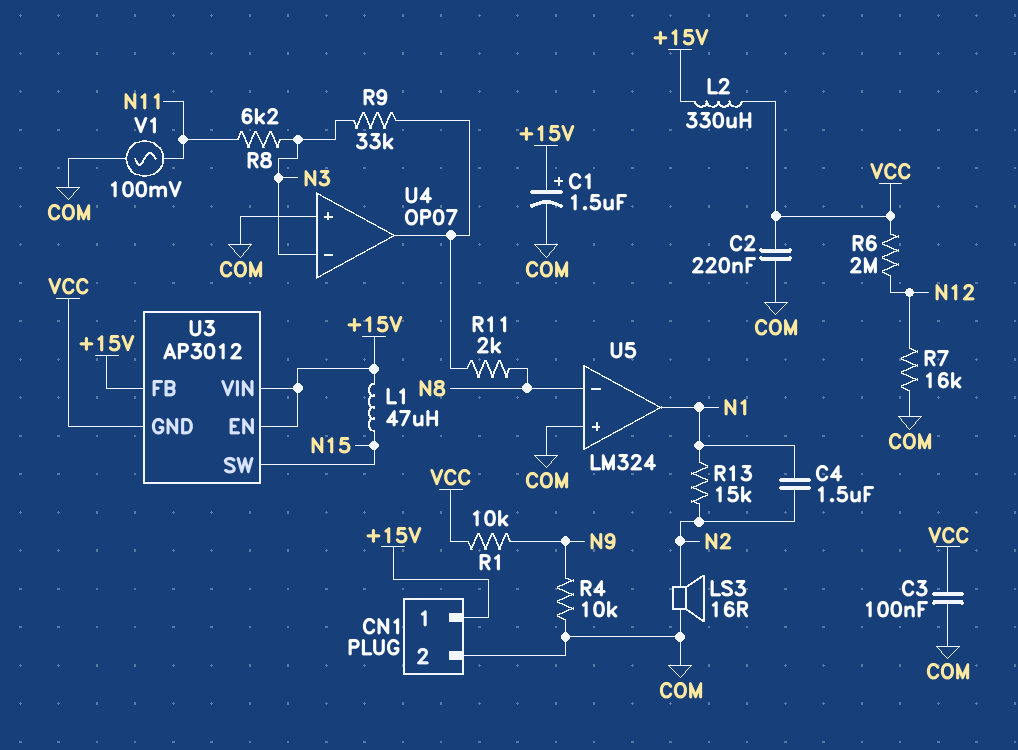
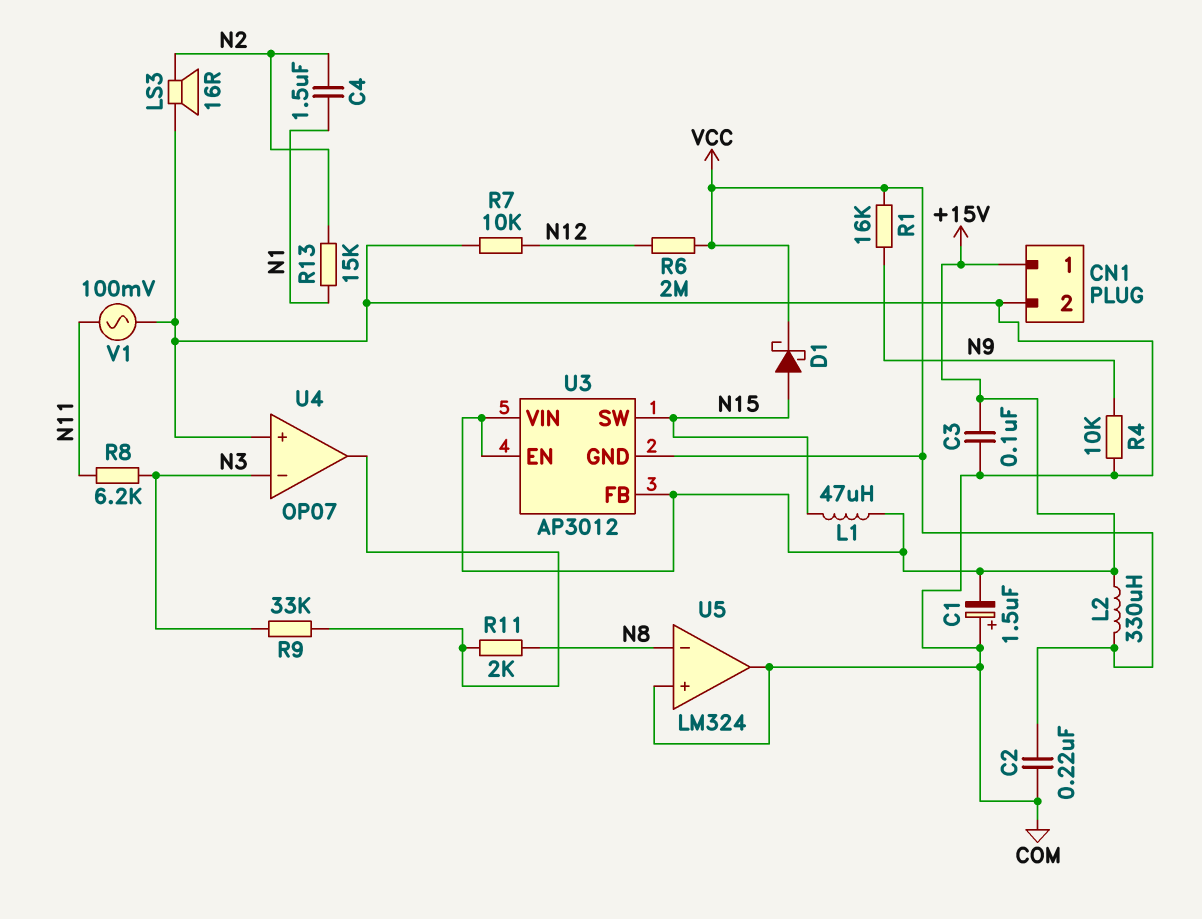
C1: 1.5uF (plus +15V, minus COM) -> 1.5uF (plus COM, minus +15V)
C3: 100nF (COM, VCC) -> 100nF (+15V, COM)
D1: none -> schottky (A N15, K VCC)
R1: 10k (N9, VCC) -> 16k (N9, VCC)
R7: 16k (COM, N12) -> 10k (COM, N12)
U5 pin out: N1 -> COM

